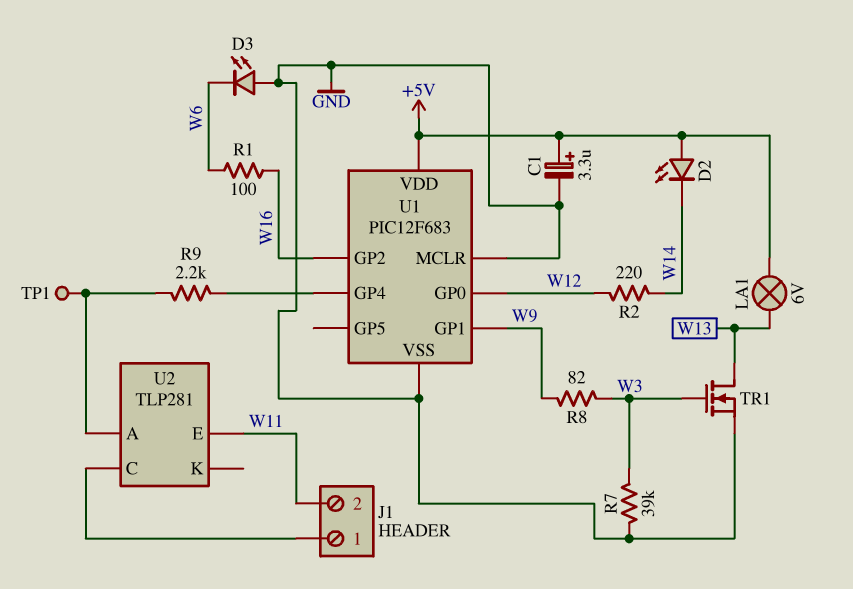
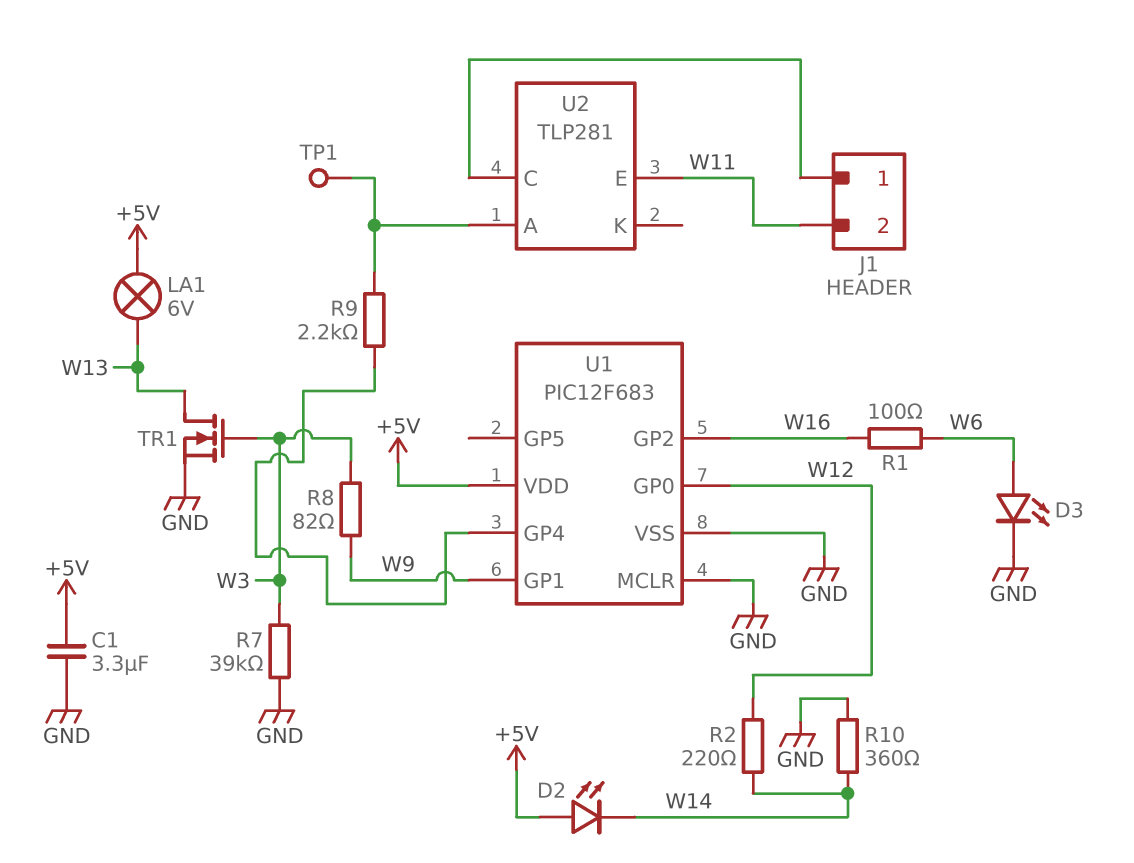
C1: 3.3uF (plus +5V, minus GND) -> 3.3uF (+5V, GND)
D3: LED (A GND, K W6) -> LED (A W6, K GND)
R10: none -> 360 (GND, W14)

